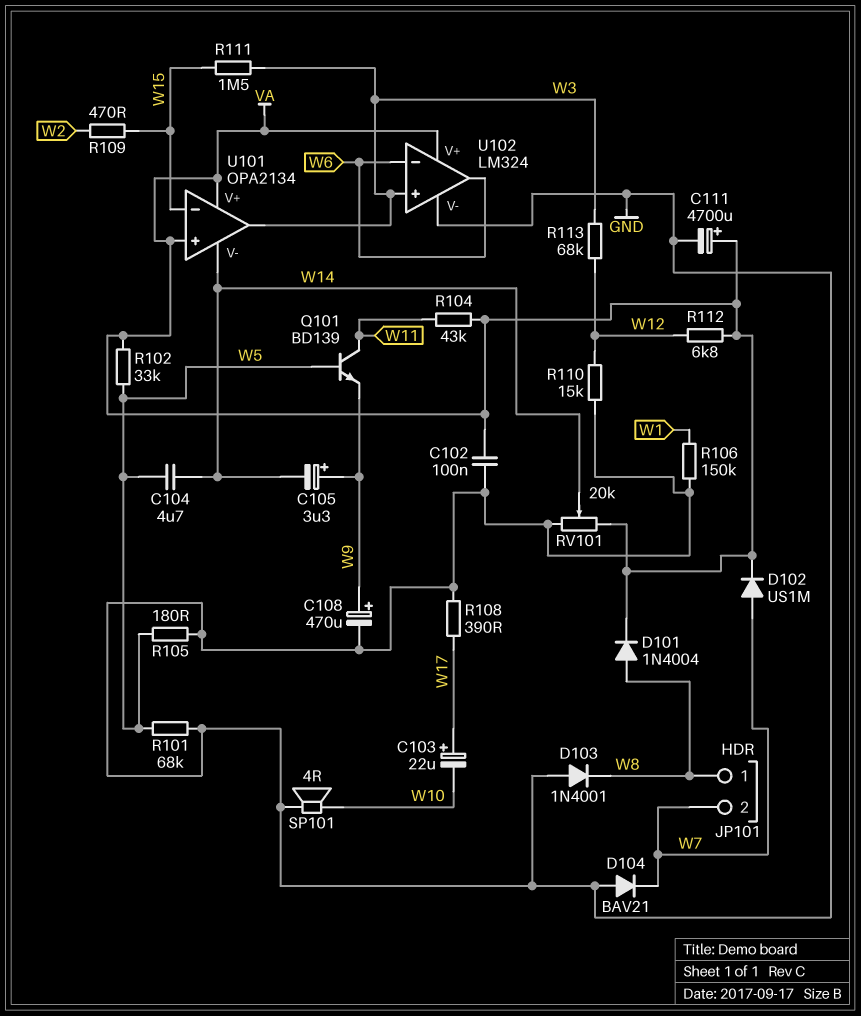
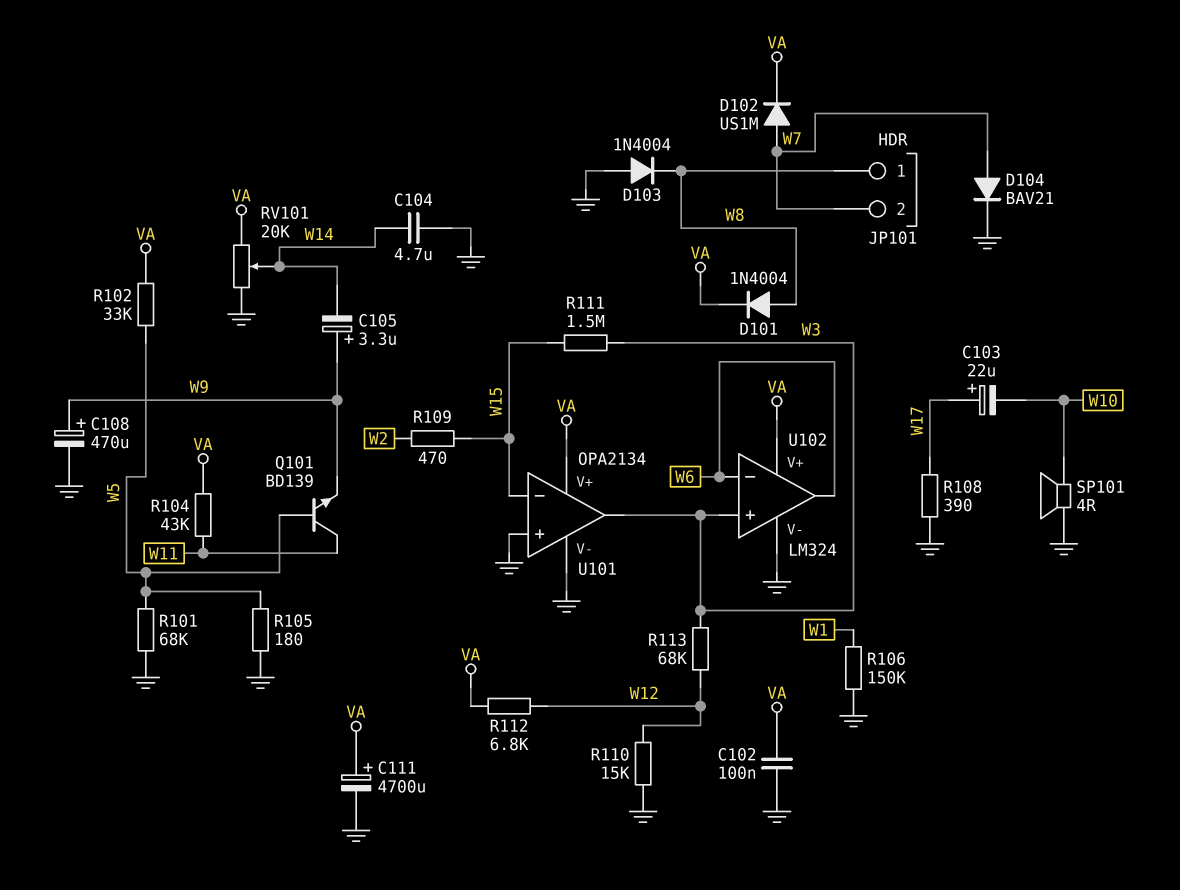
C104: 4.7uF (W5, W14) -> 4.7uF (GND, W14)
D103: diode 1N4001 (A GND, K W8) -> diode 1N4004 (A GND, K W8)
D104: diode BAV21 (A GND, K W7) -> diode BAV21 (A W7, K GND)
U101 pin V-: W14 -> GND
U101 pin in+: VA -> GND

